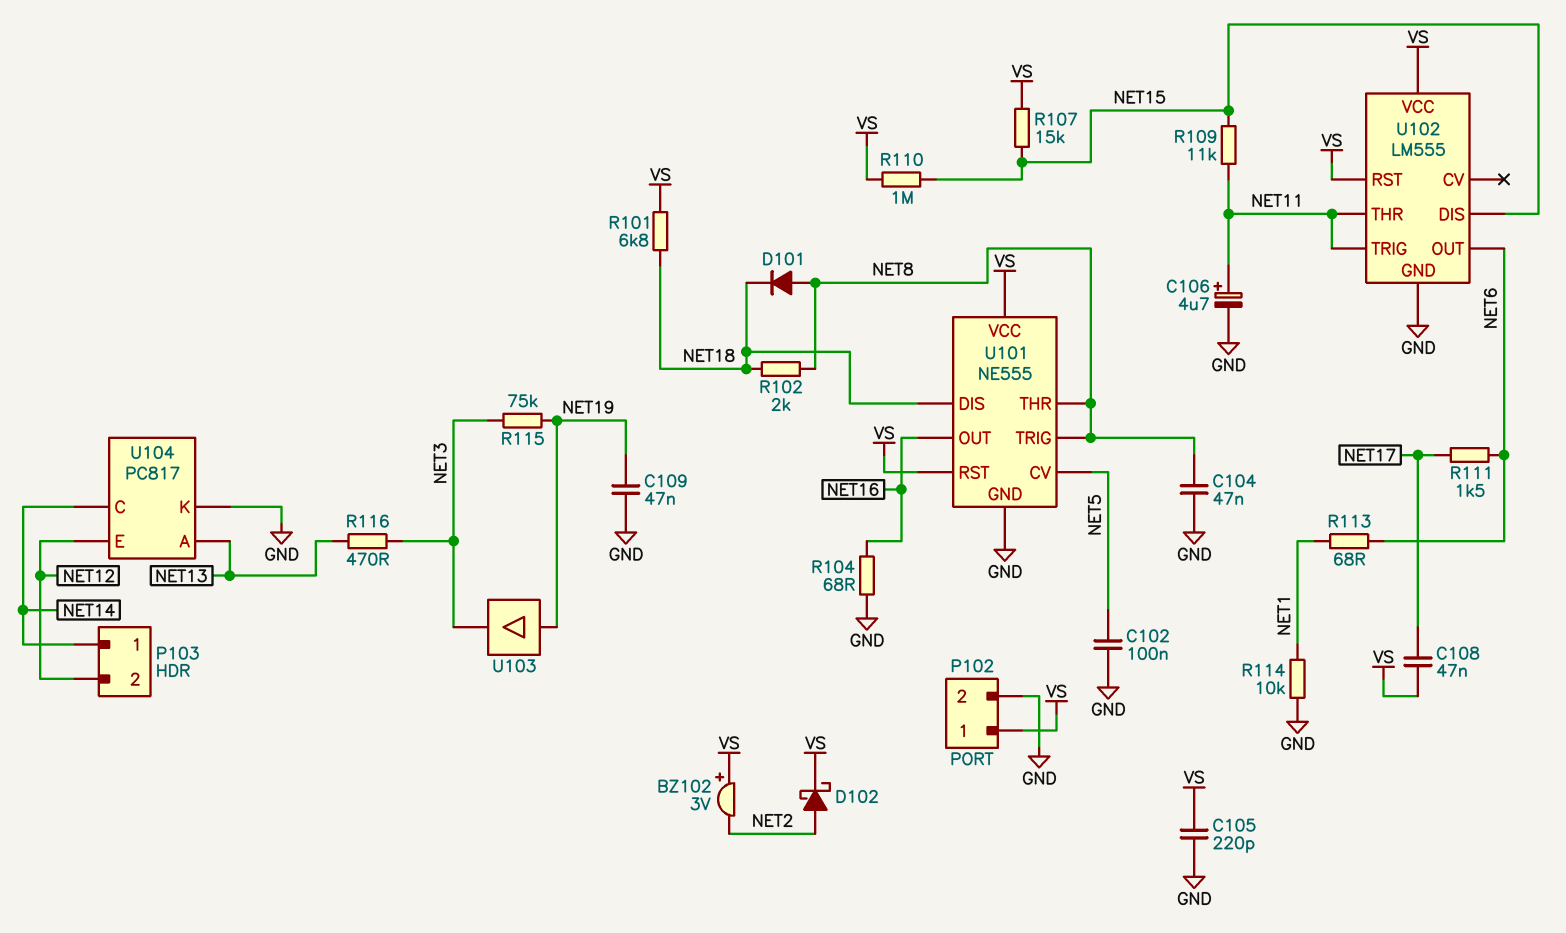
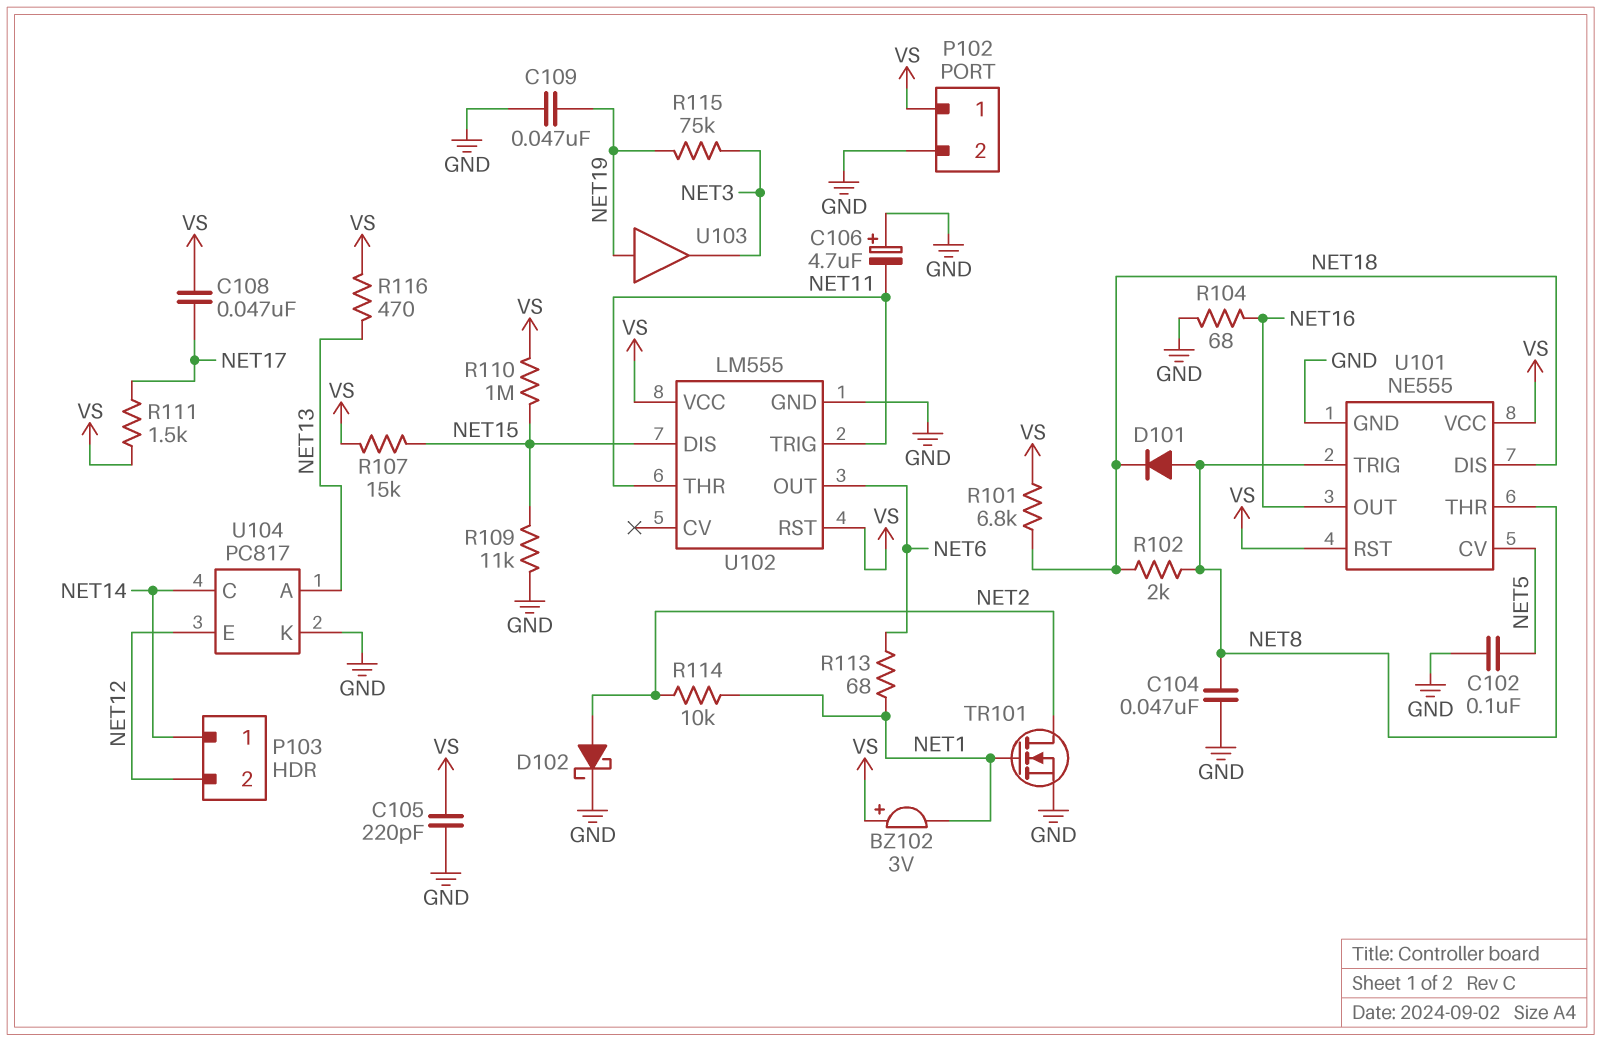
BZ102: buzzer 3V (plus VS, minus NET2) -> buzzer 3V (plus VS, minus NET1)
C106: 4.7uF (plus NET11, minus GND) -> 4.7uF (plus GND, minus NET11)
D102: schottky (A NET2, K VS) -> schottky (A NET2, K GND)
R109: 11k (NET11, NET15) -> 11k (GND, NET15)
R111: 1.5k (NET6, NET17) -> 1.5k (NET17, VS)
R114: 10k (GND, NET1) -> 10k (NET1, NET2)
R116: 470 (NET3, NET13) -> 470 (NET13, VS)
TR101: none -> NMOS (G NET1, D NET2, S GND)

